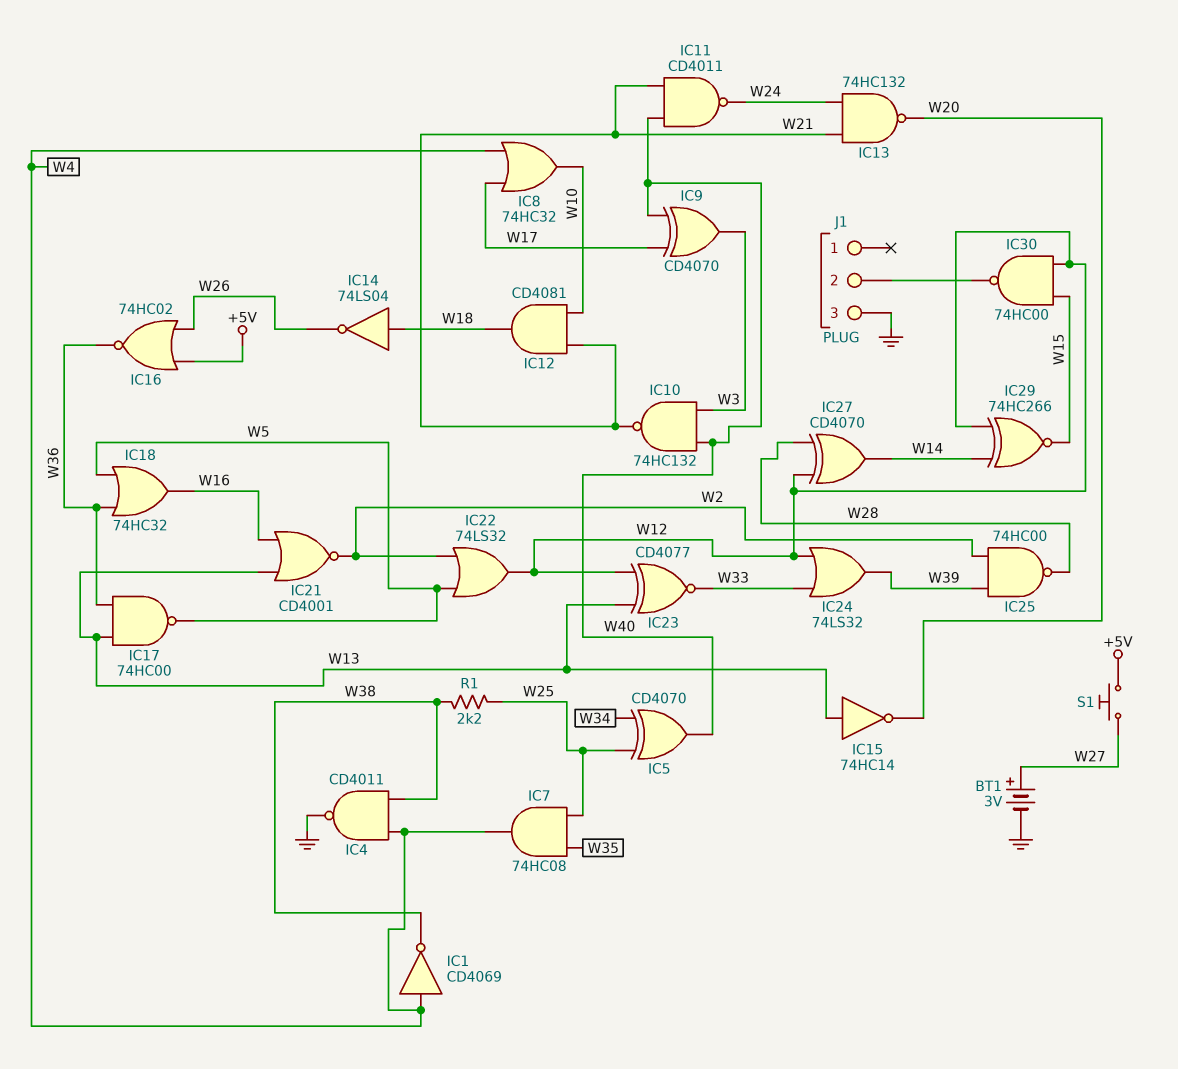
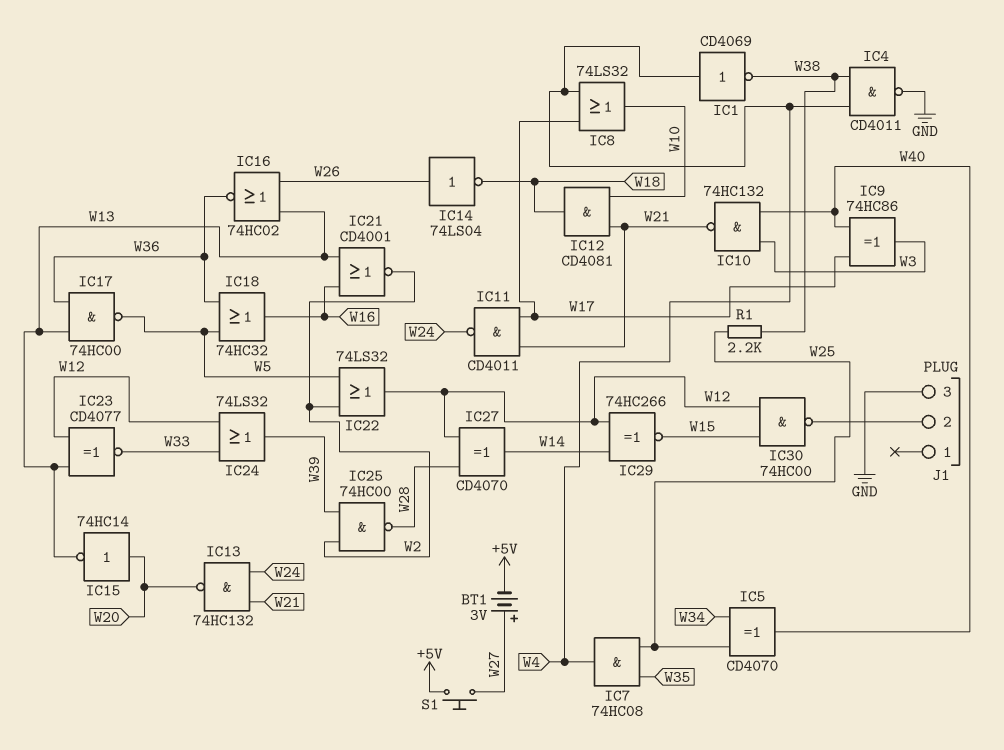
BT1: 3V (plus W27, minus GND) -> 3V (plus W27, minus +5V)
IC8: OR 74HC32 (in W4, in W17, out W10) -> OR 74LS32 (in W4, in W17, out W10)
IC9: XOR CD4070 (in W17, in W40, out W3) -> XOR 74HC86 (in W17, in W40, out W3)
IC11: NAND CD4011 (in W21, in W40, out W24) -> NAND CD4011 (in W17, in W21, out W24)
IC14: NOT 74LS04 (in W18, out W26) -> NOT 74LS04 (in W26, out W18)
IC15: NOT 74HC14 (in W13, out W20) -> NOT 74HC14 (in W20, out W13)
IC16: NOR 74HC02 (in +5V, in W26, out W36) -> NOR 74HC02 (in W13, in W26, out W36)

